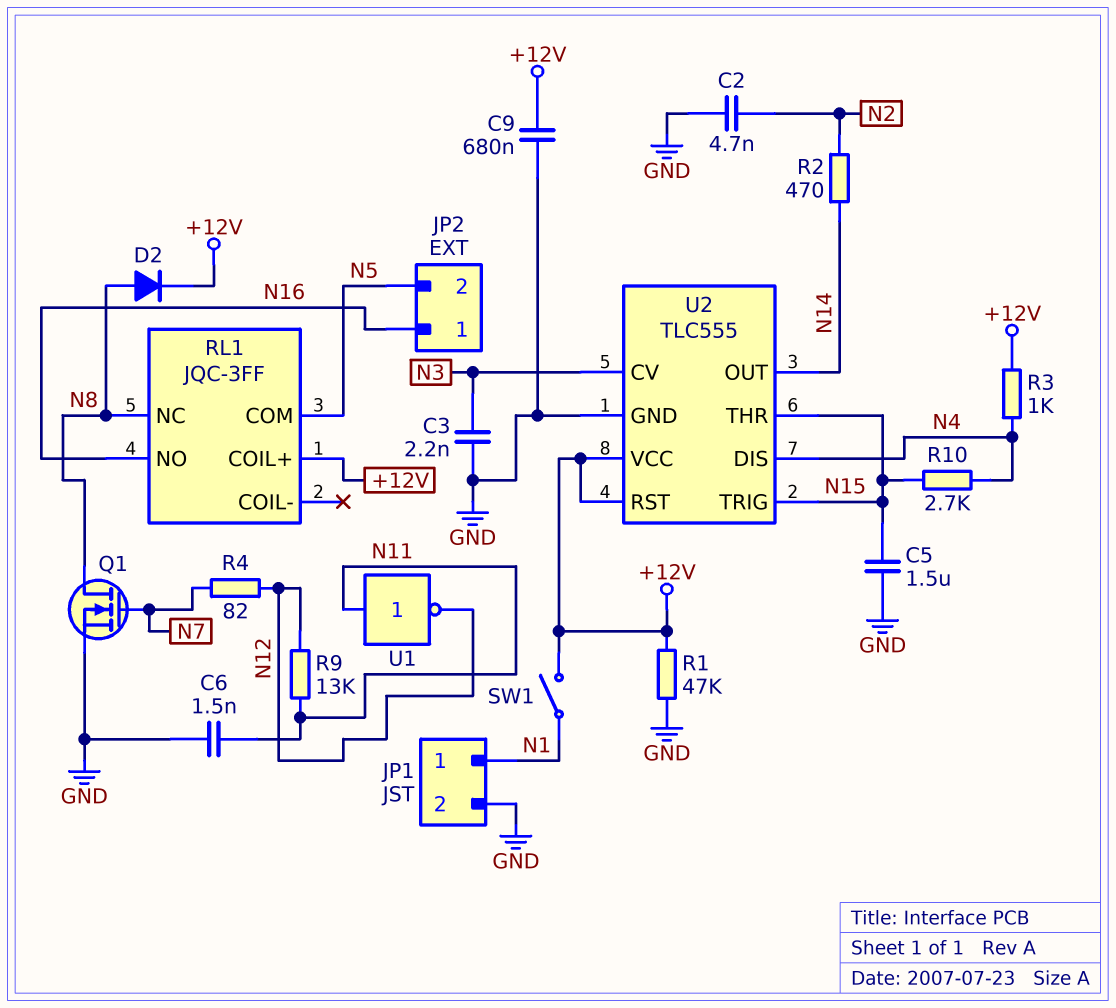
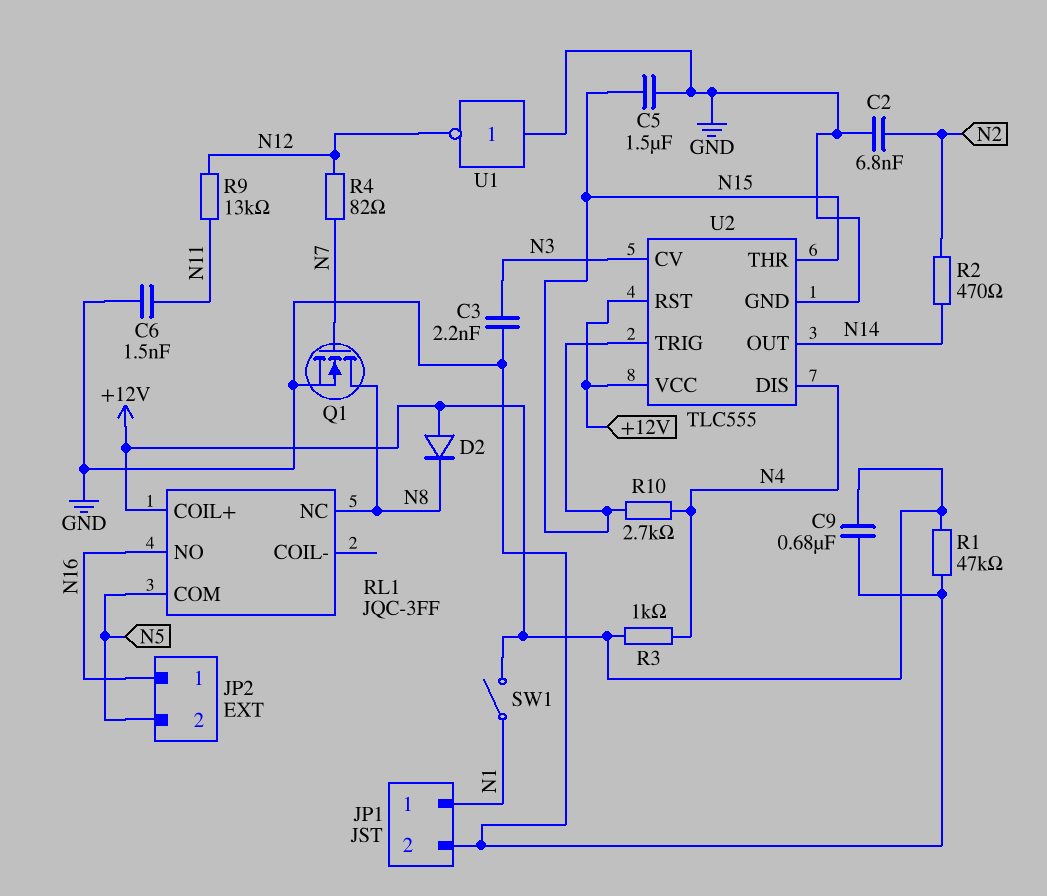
C2: 4.7nF (GND, N2) -> 6.8nF (GND, N2)
D2: diode (A N8, K +12V) -> diode (A +12V, K N8)
U1: NOT (in N11, out N12) -> NOT (in GND, out N12)

